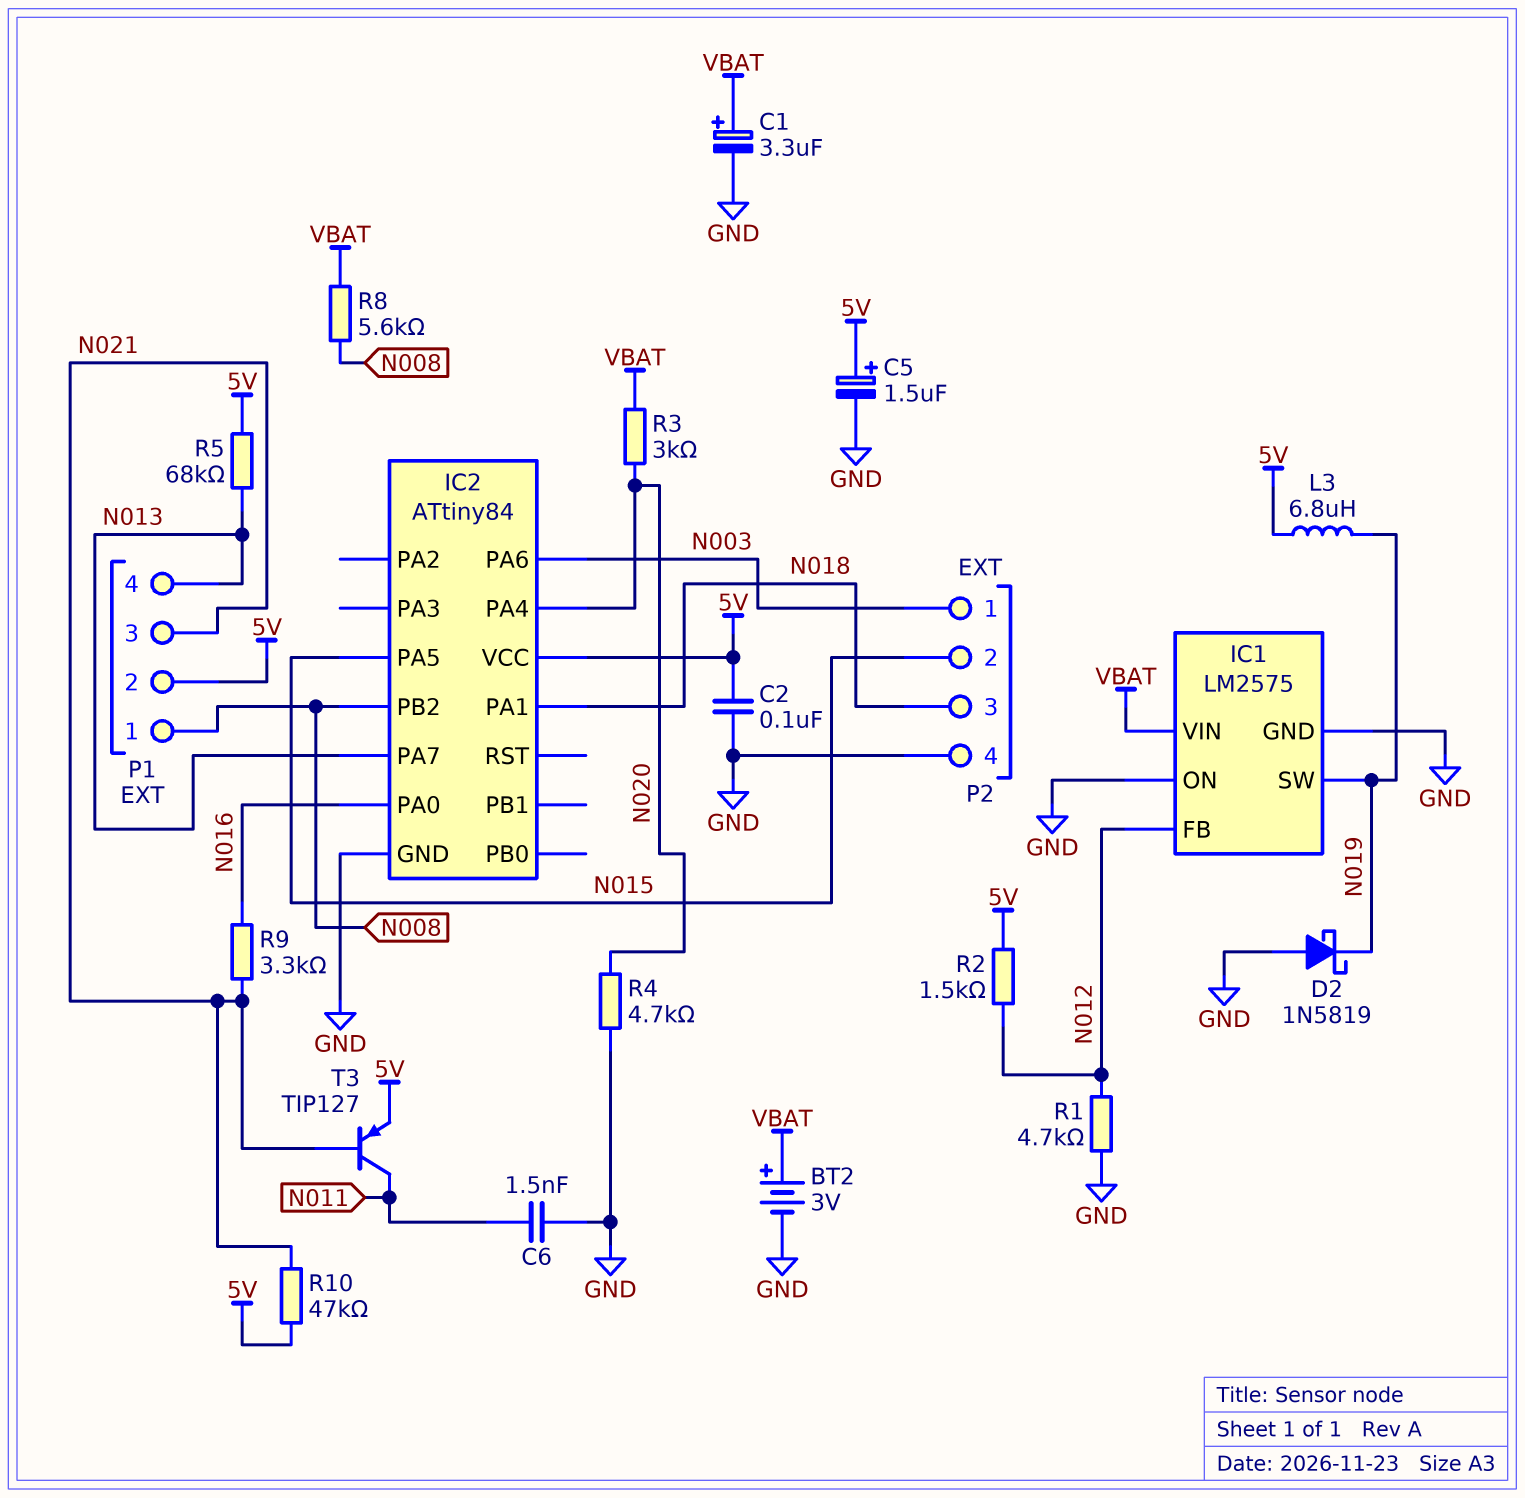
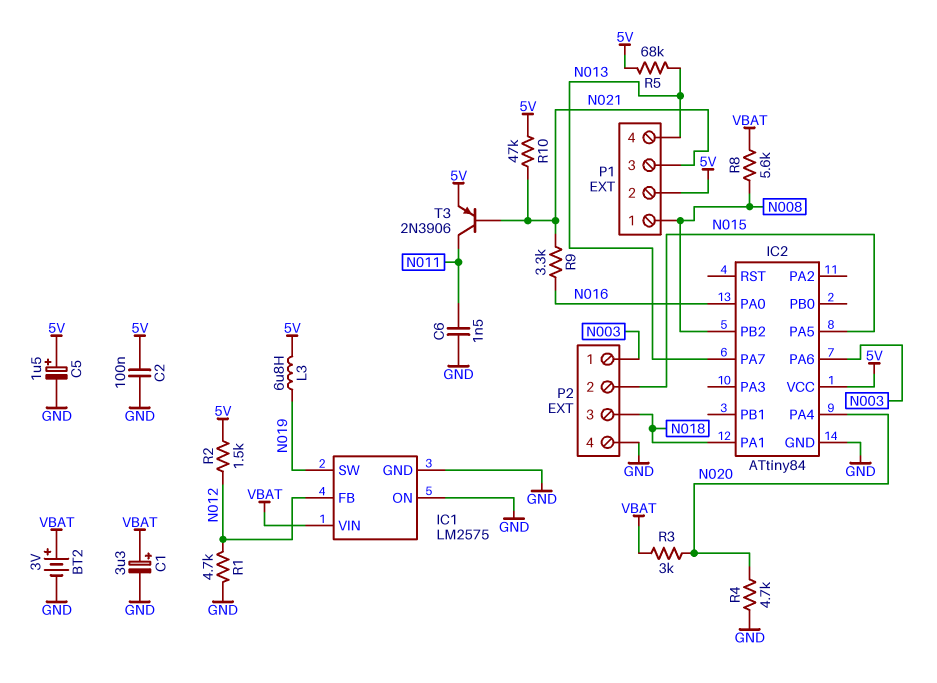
D2: schottky 1N5819 (A GND, K N019) -> none
T3: PNP TIP127 (B N021, C N011, E 5V) -> PNP 2N3906 (B N021, C N011, E 5V)

